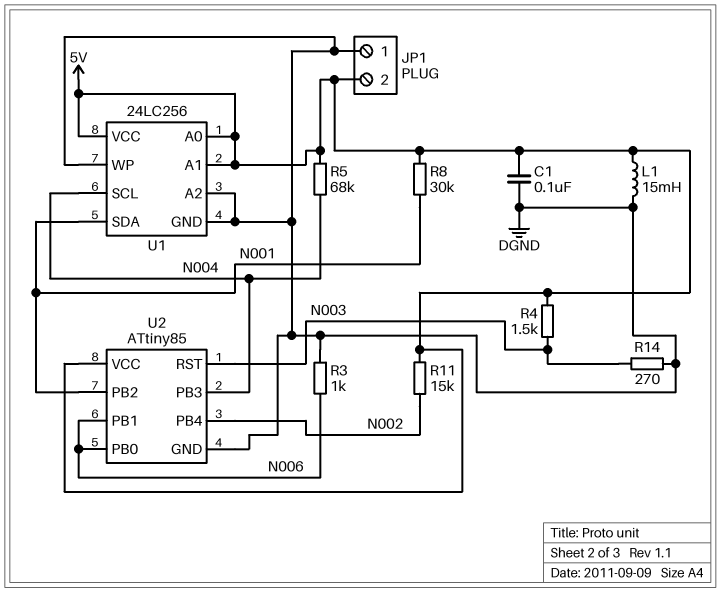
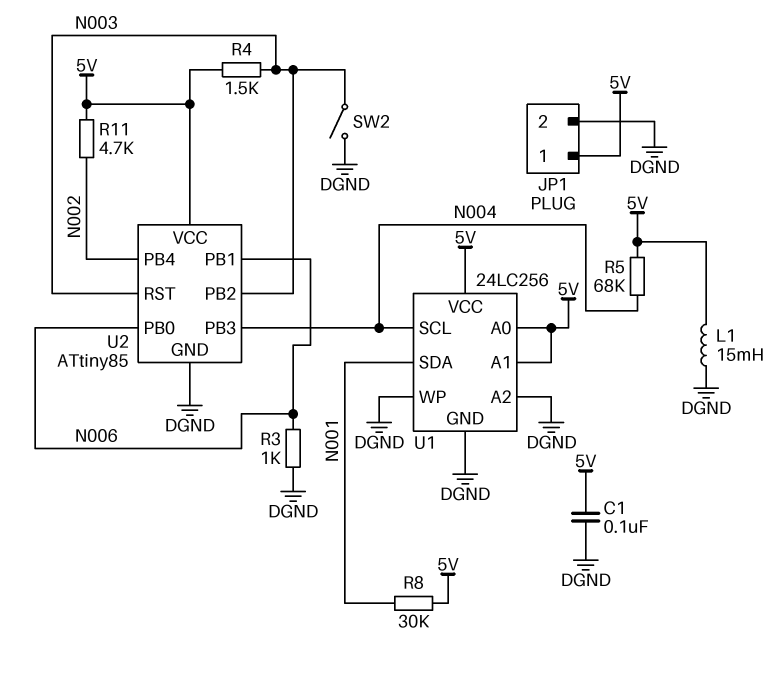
JP1 pin 1: DGND -> 5V
JP1 pin 2: 5V -> DGND
R11: 15k (5V, N002) -> 4.7k (5V, N002)
R14: 270 (DGND, N003) -> none
SW2: none -> switch (DGND, N003)
U2 pin PB2: N001 -> N003

